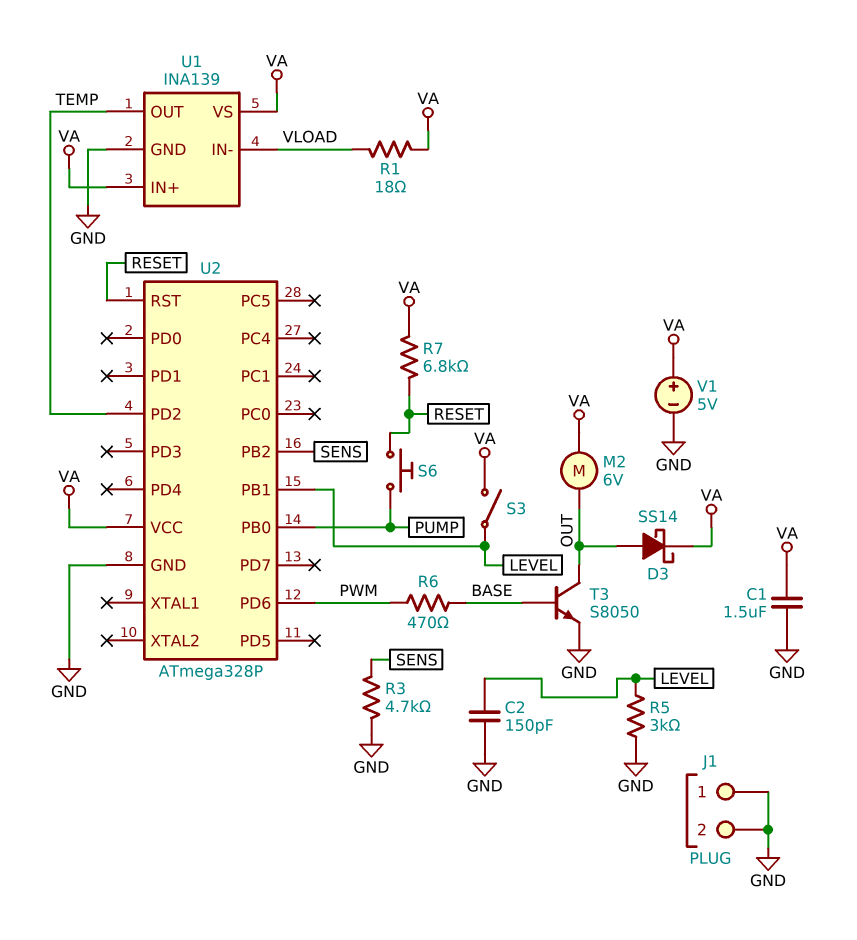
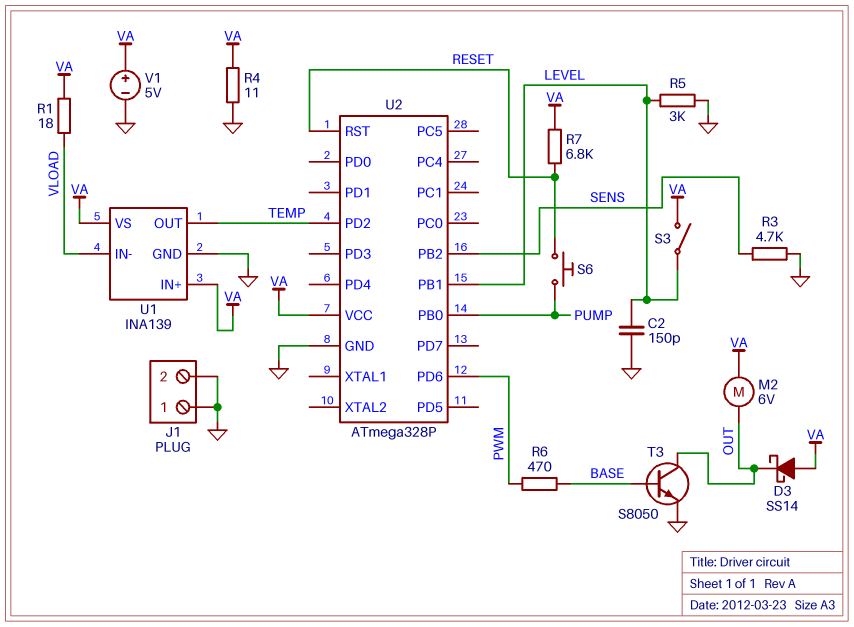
C1: 1.5uF (GND, VA) -> none
D3: schottky SS14 (A OUT, K VA) -> schottky SS14 (A VA, K OUT)
R4: none -> 11 (GND, VA)

